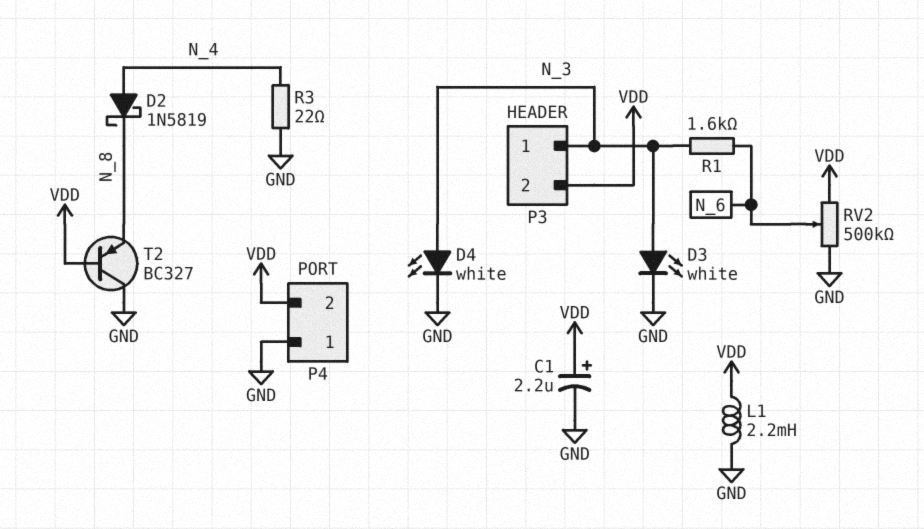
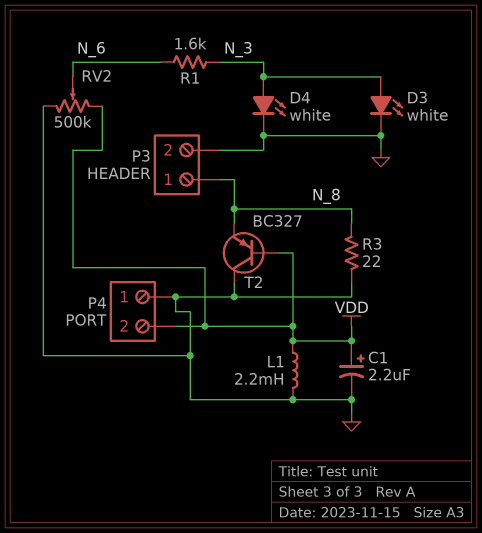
D2: schottky 1N5819 (A N_4, K N_8) -> none
P3 pin 1: N_3 -> N_8
P3 pin 2: VDD -> GND
R3: 22 (GND, N_4) -> 22 (GND, N_8)

